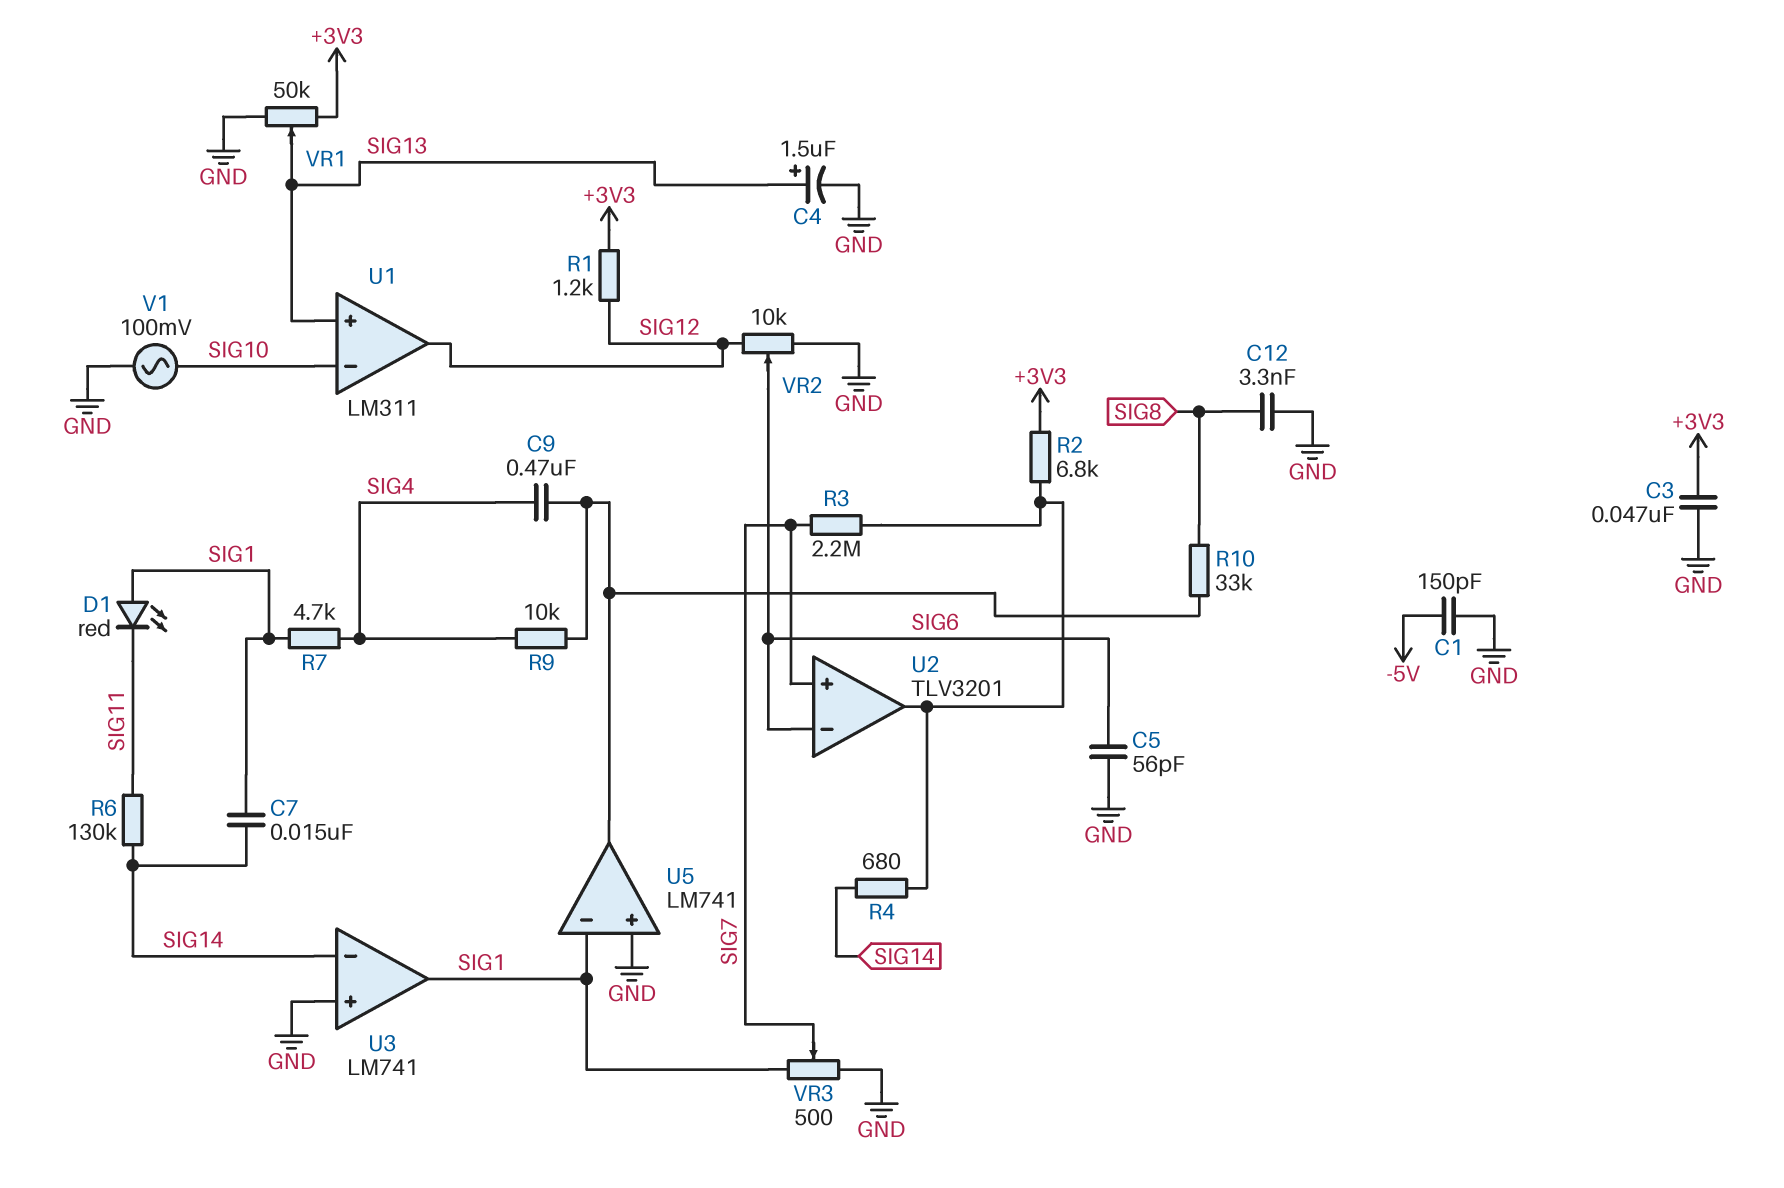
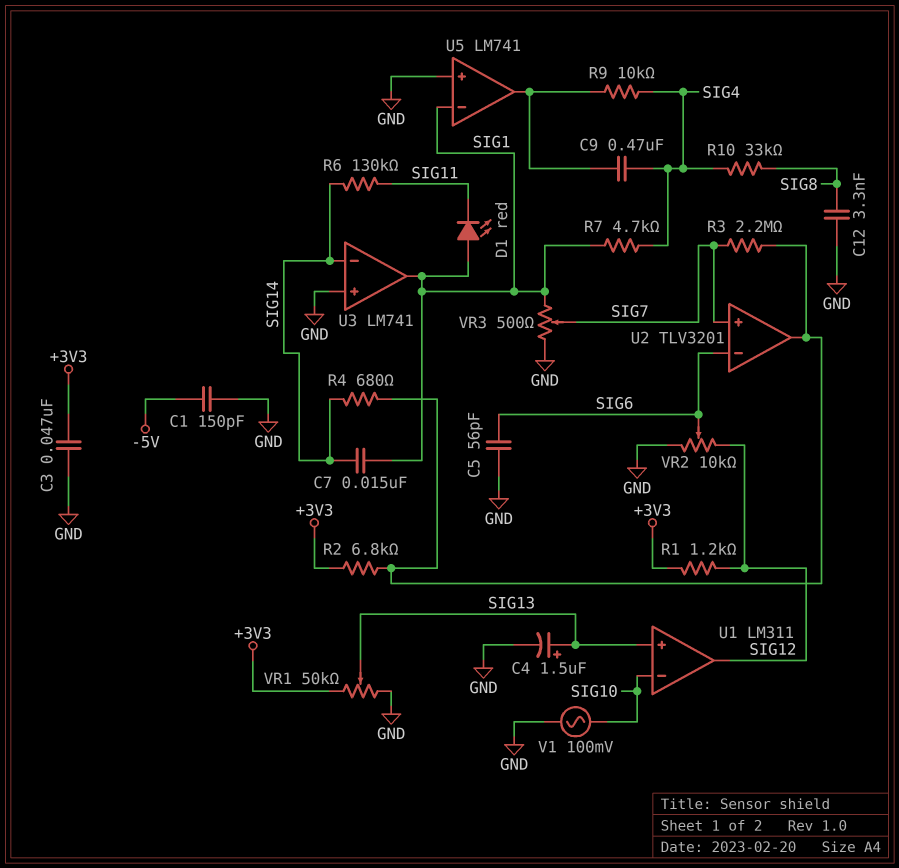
R10: 33k (SIG8, U5/out) -> 33k (SIG4, SIG8)

